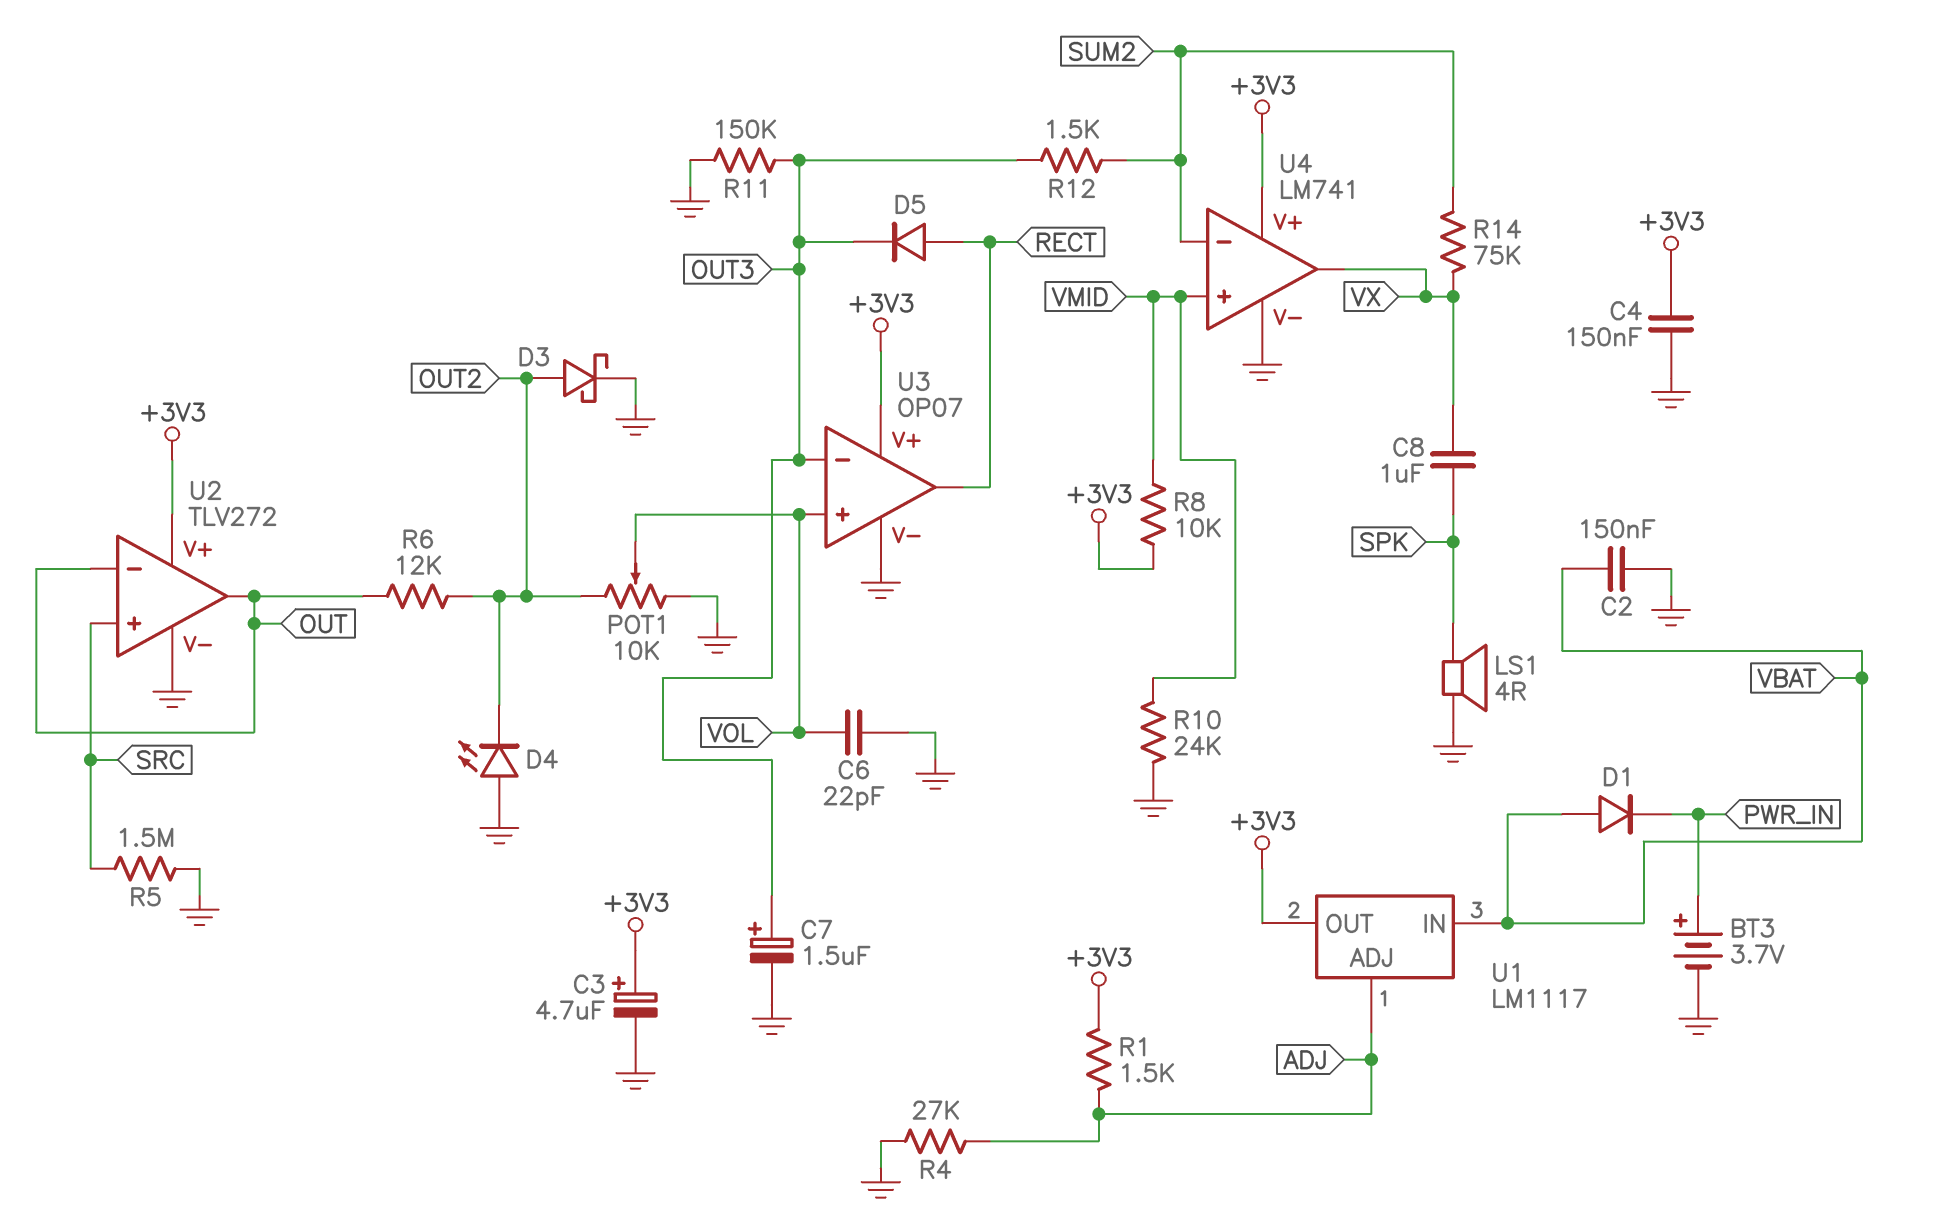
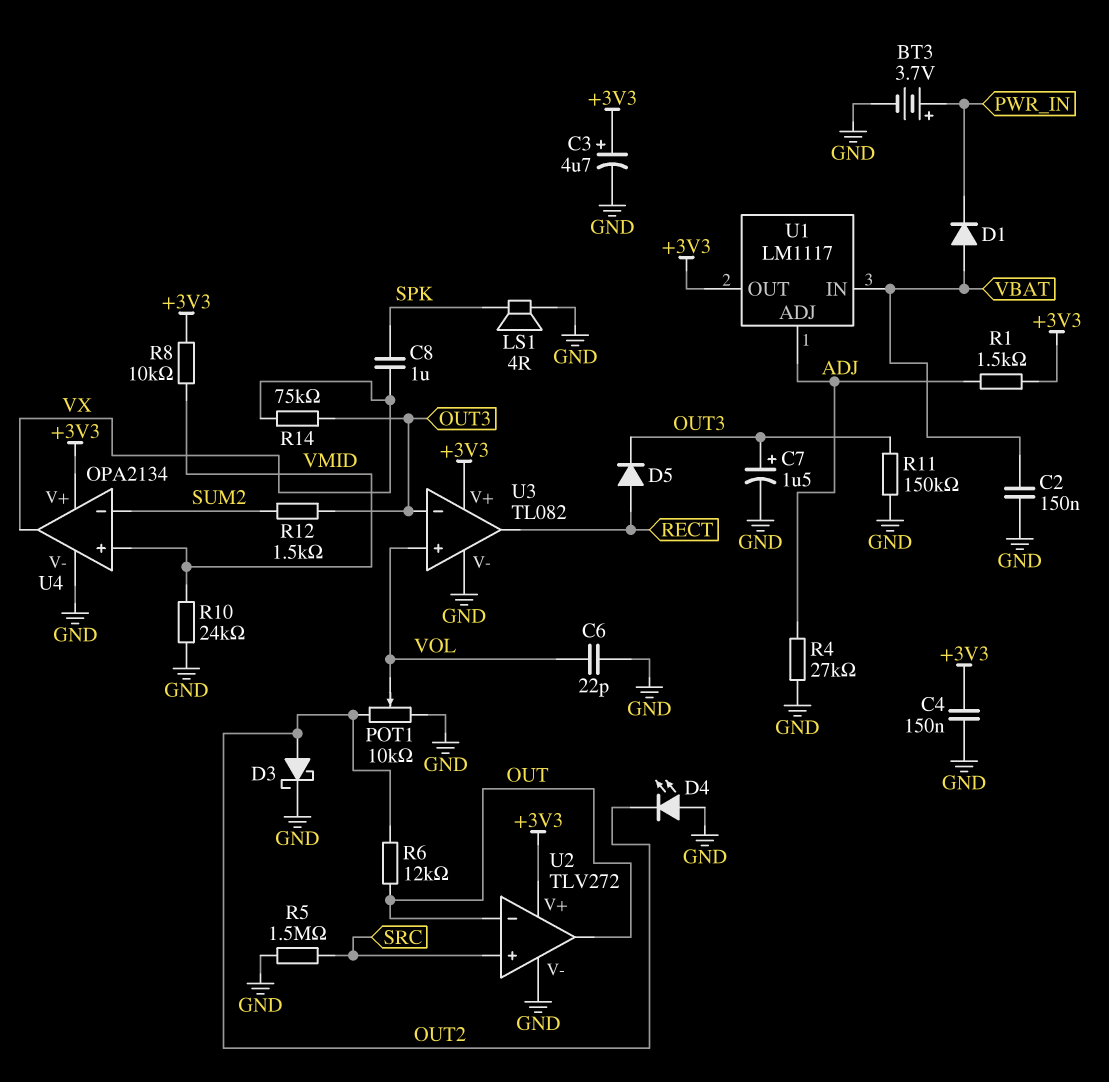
R14: 75k (SUM2, VX) -> 75k (OUT3, VX)
U3: OP07 -> TL082
U4: LM741 -> OPA2134

